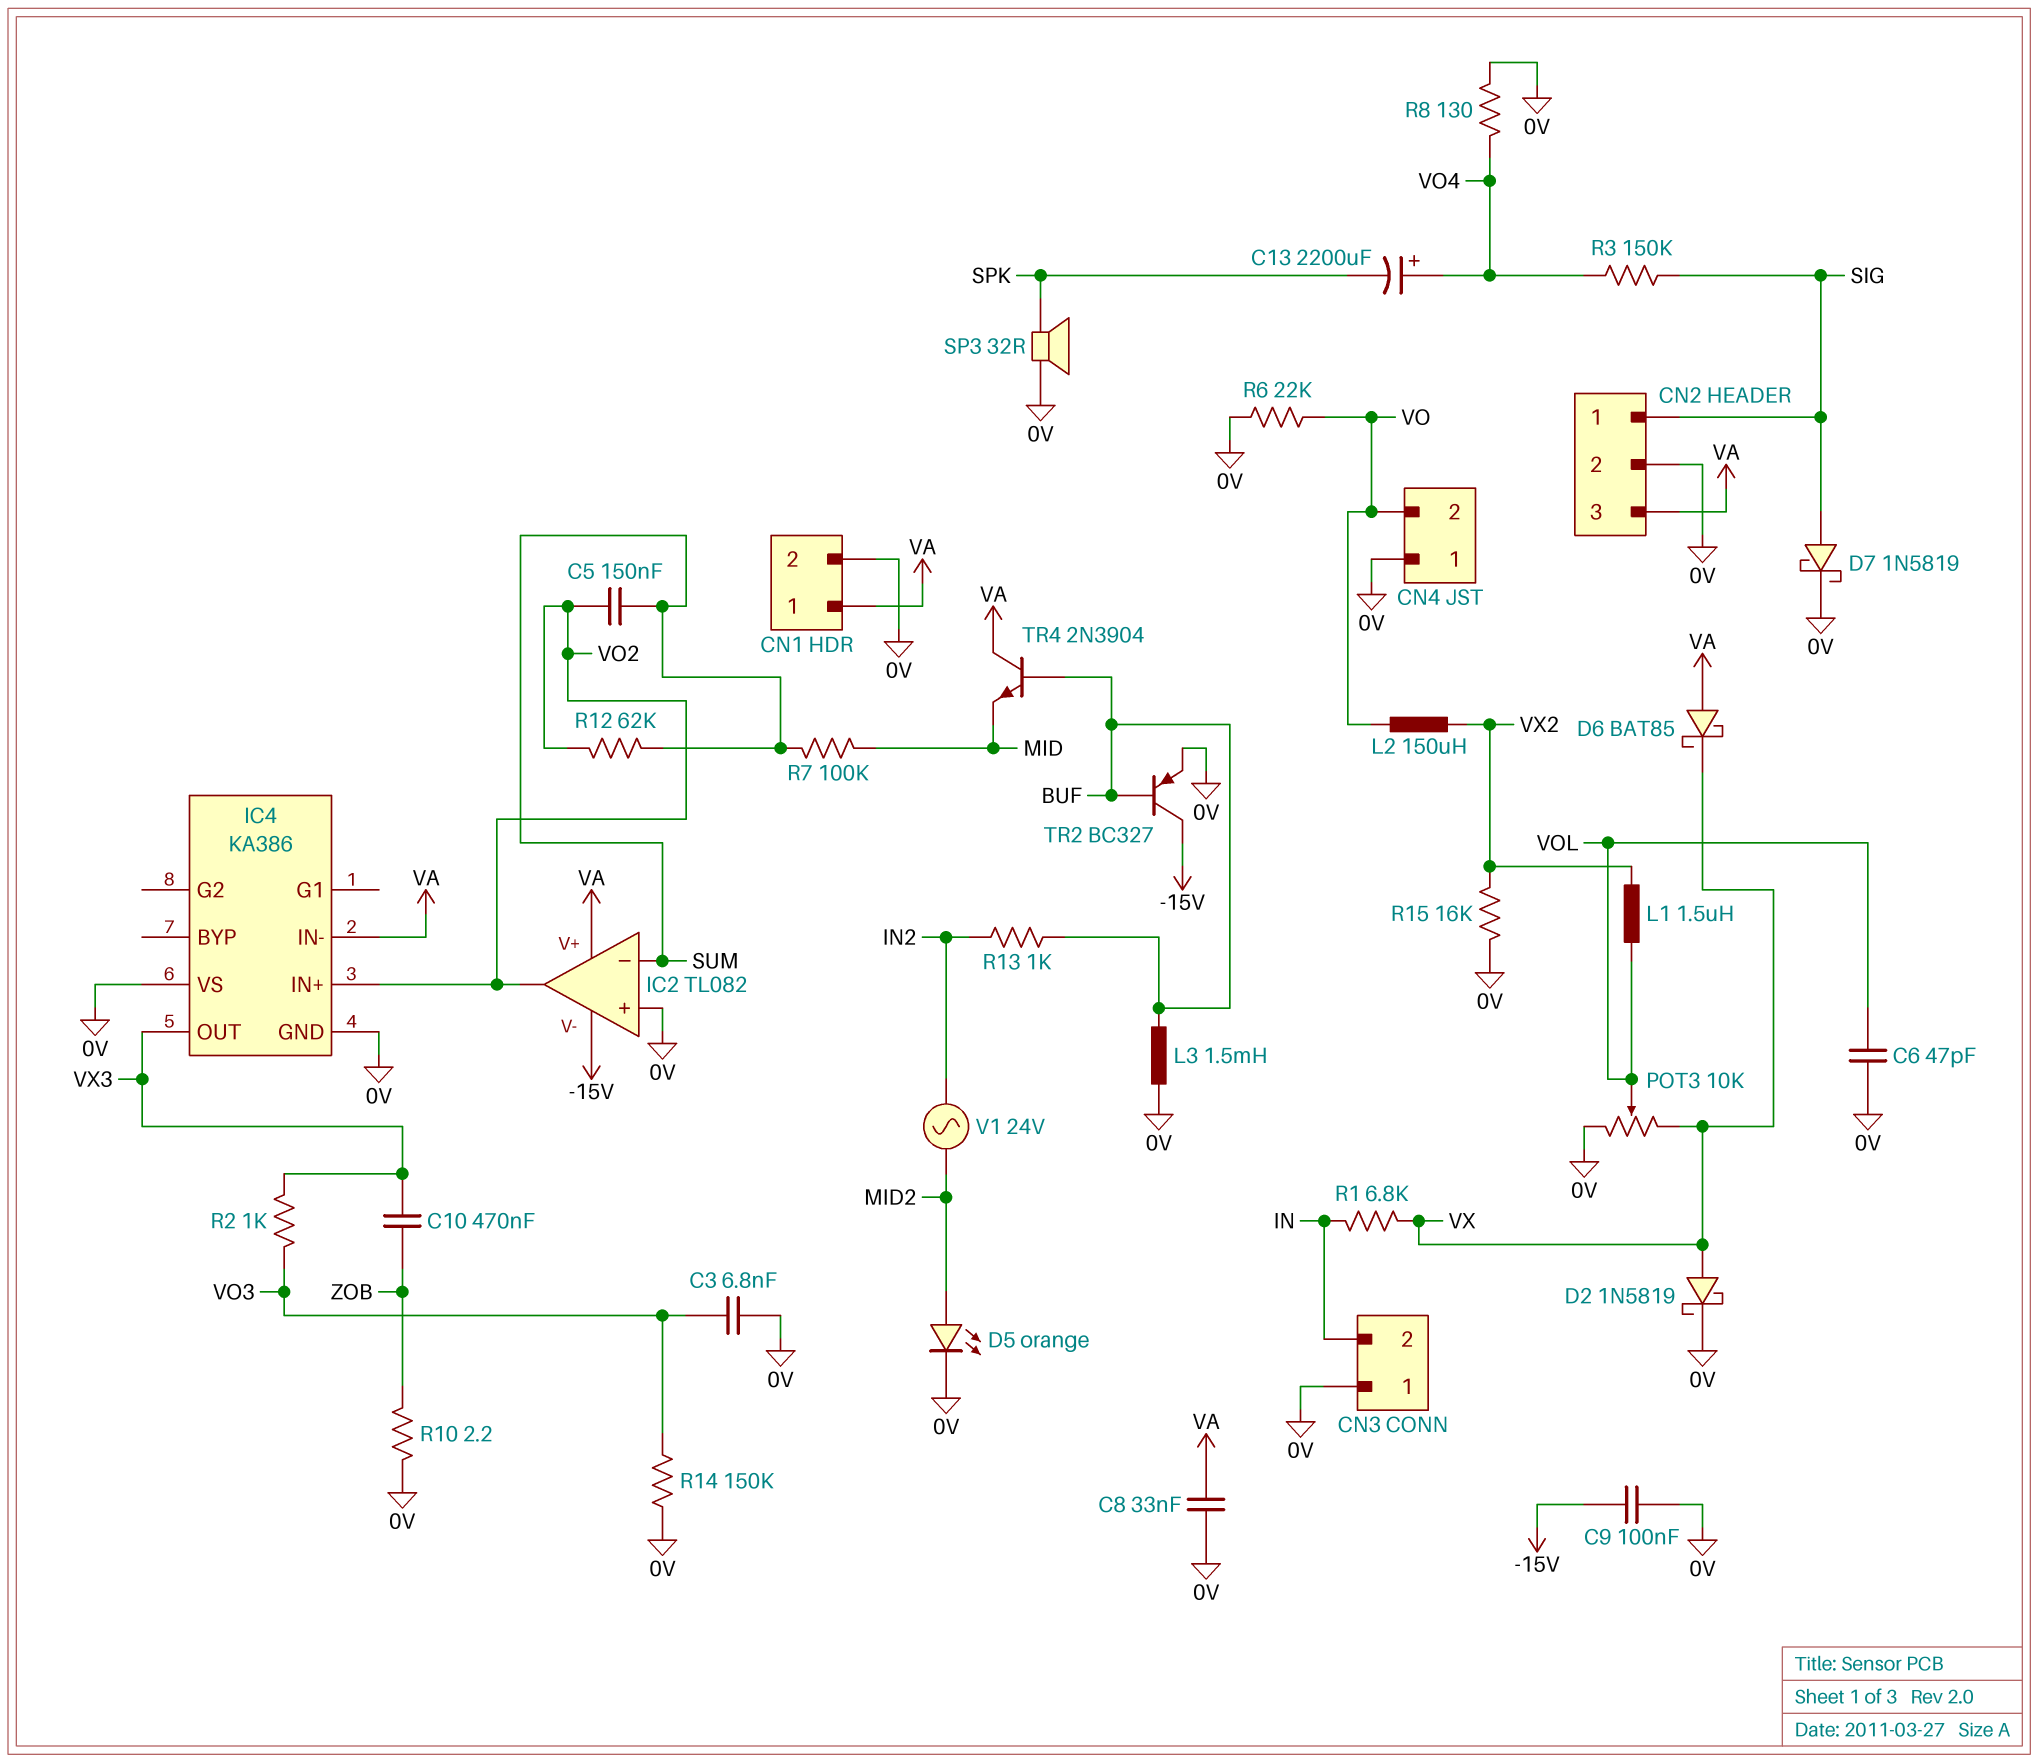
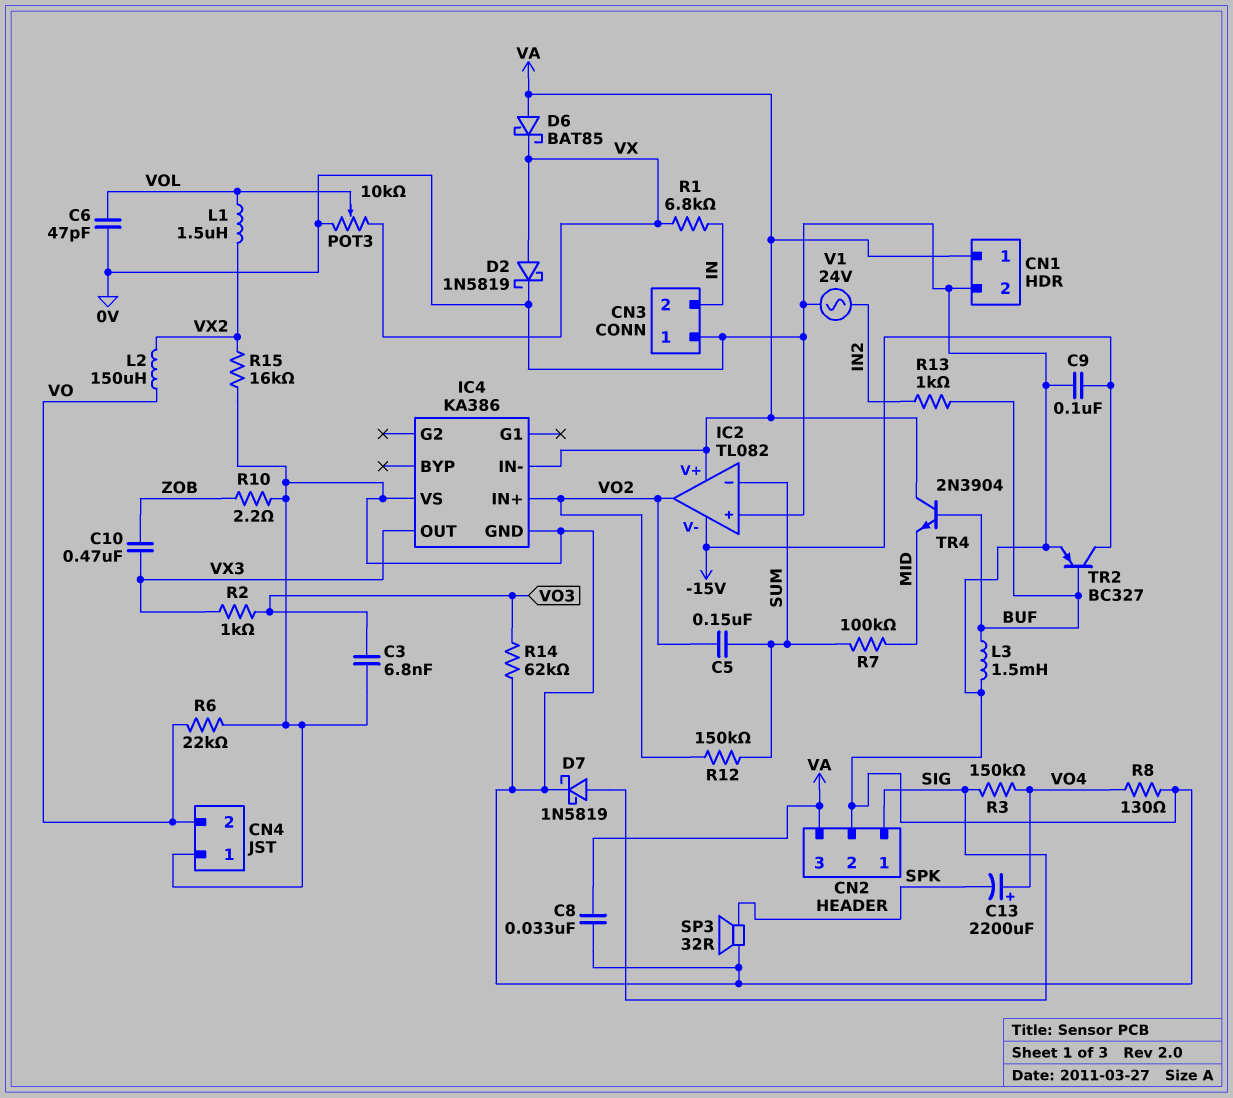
D5: LED orange (A MID2, K 0V) -> none
R12: 62k (SUM, VO2) -> 150k (SUM, VO2)
R14: 150k (0V, VO3) -> 62k (0V, VO3)
V1: AC 24V (IN2, MID2) -> AC 24V (0V, IN2)

